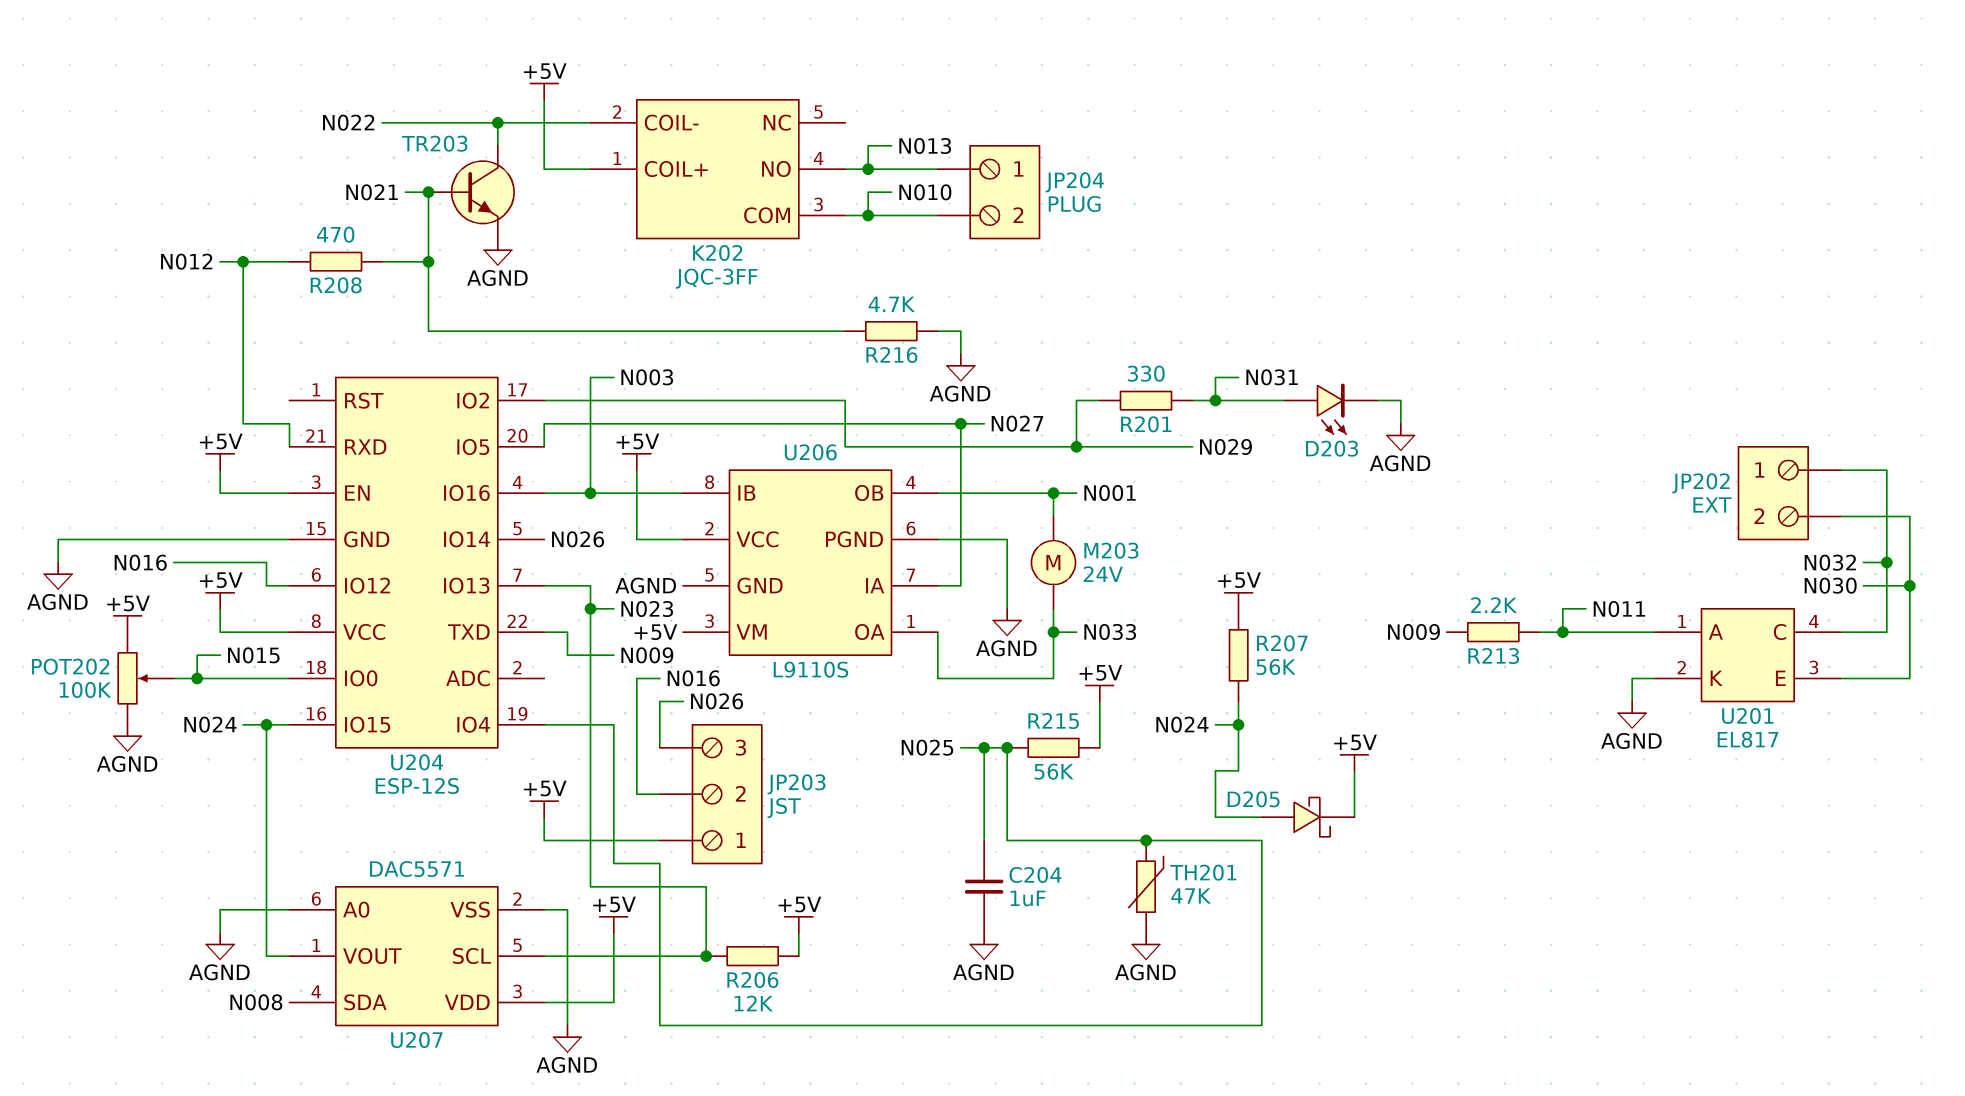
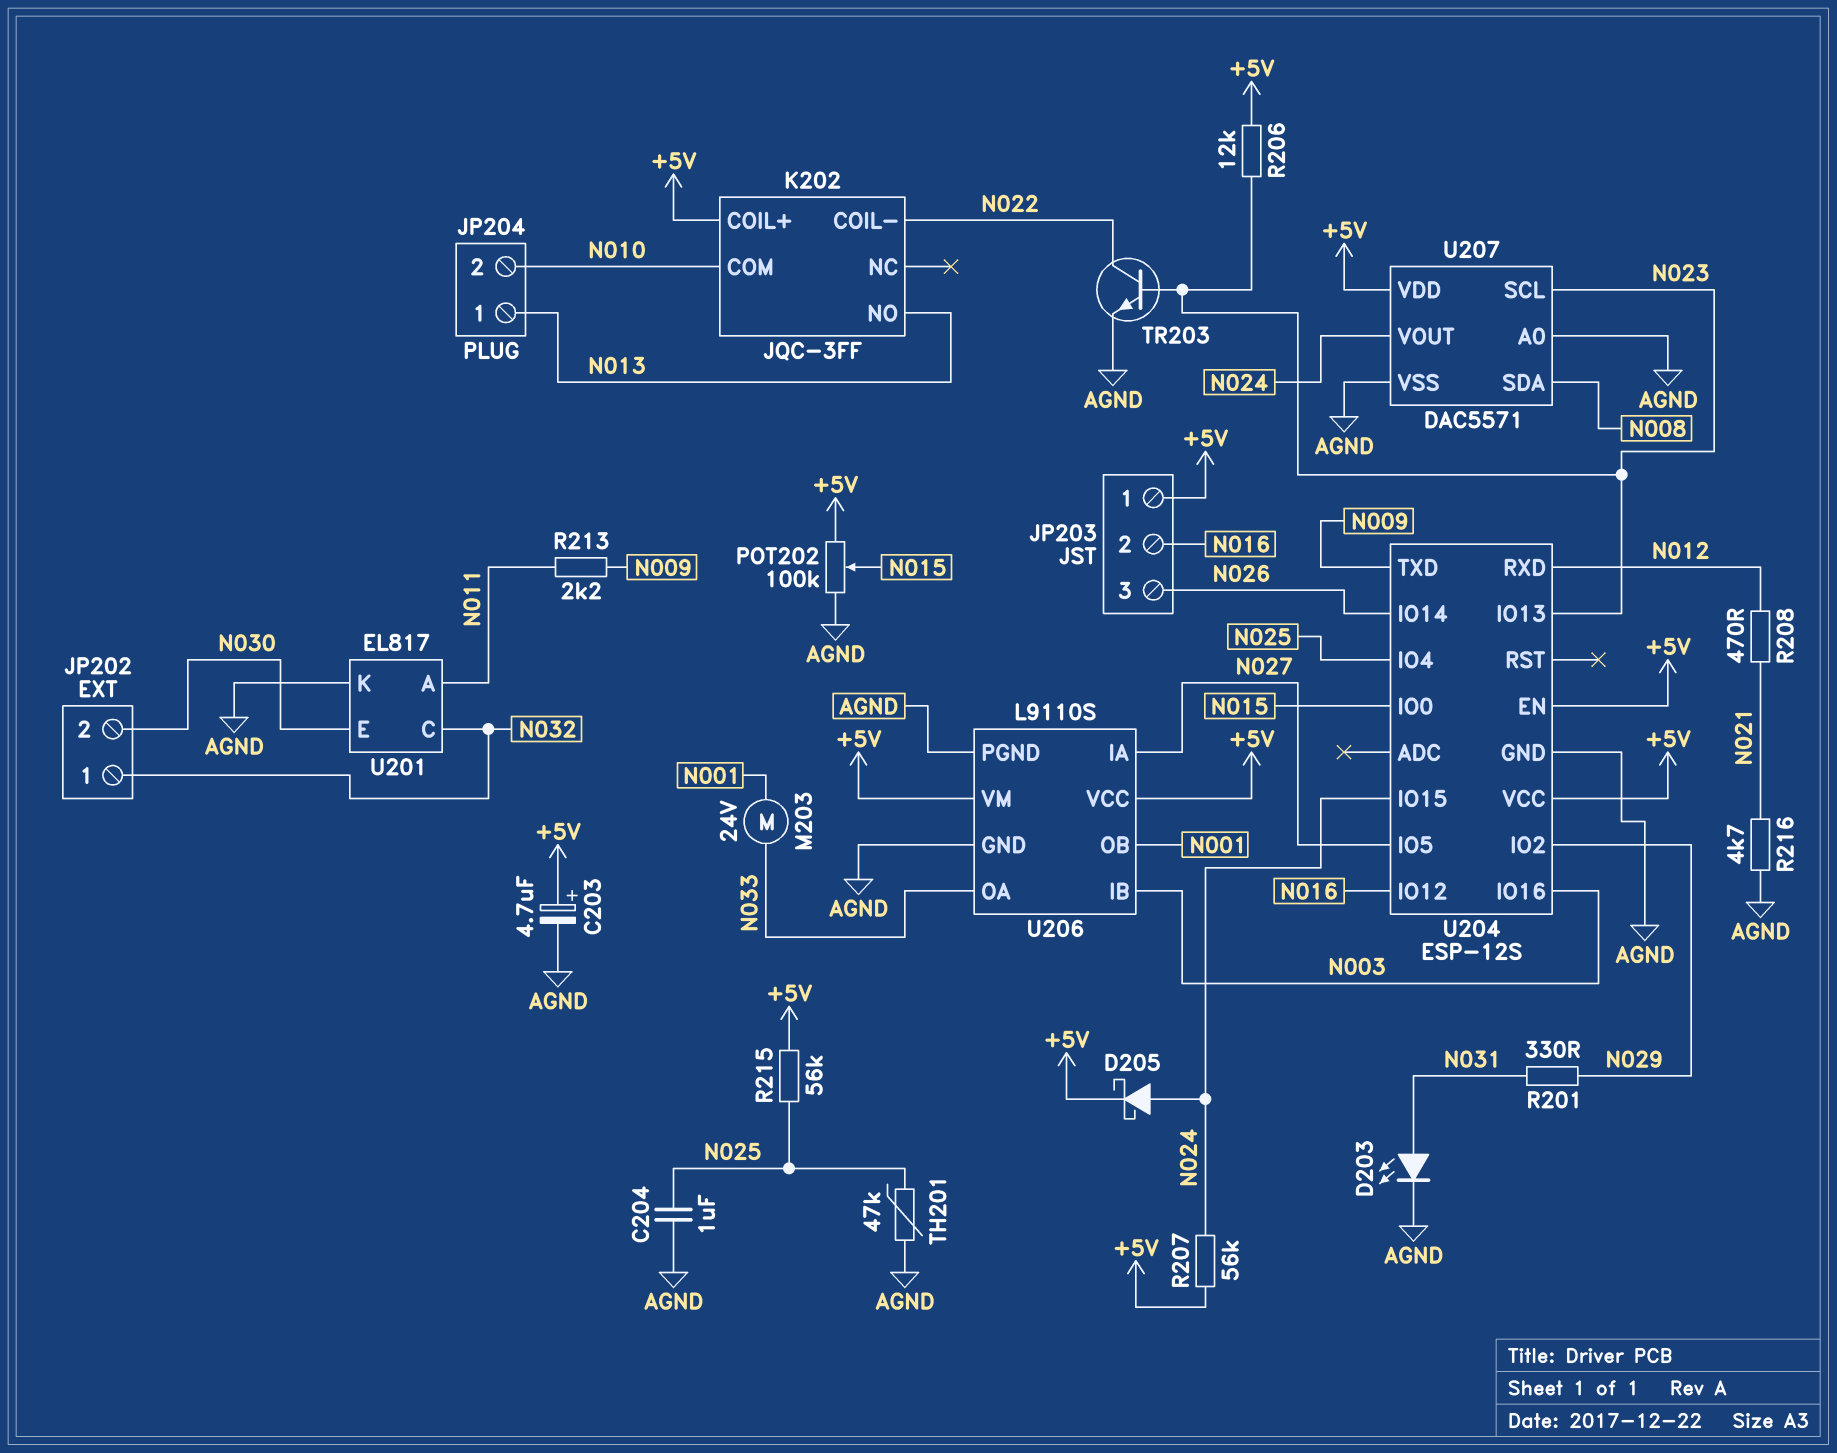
C203: none -> 4.7uF (plus +5V, minus AGND)
TR203: NPN (B N021, C N022, E AGND) -> NPN (B N023, C N022, E AGND)

